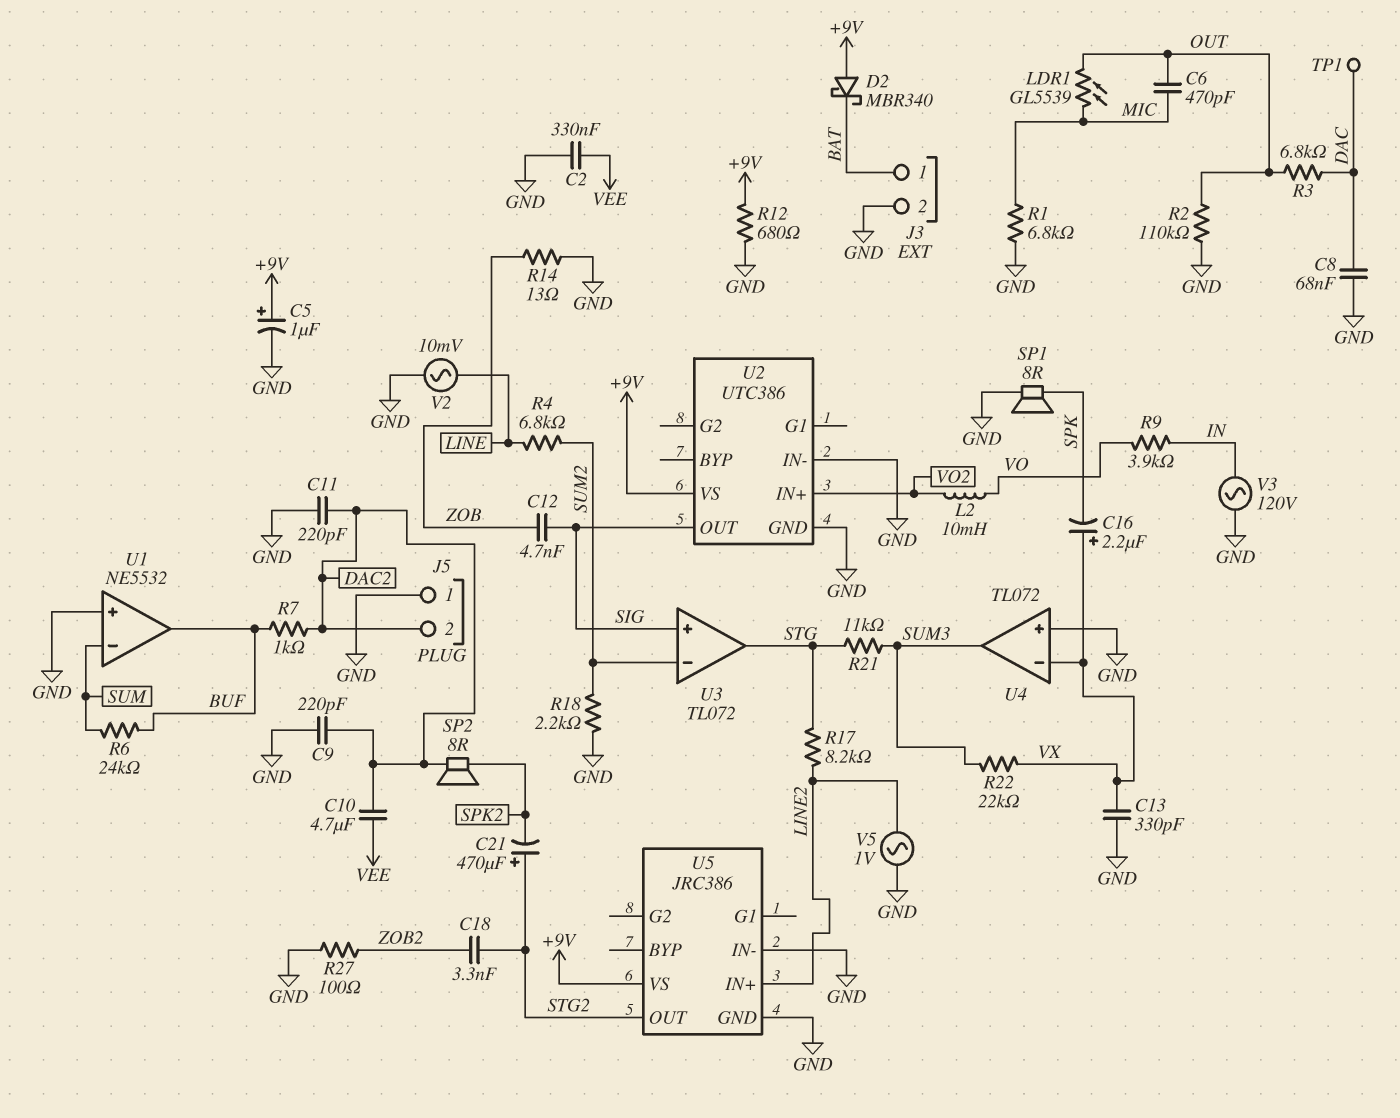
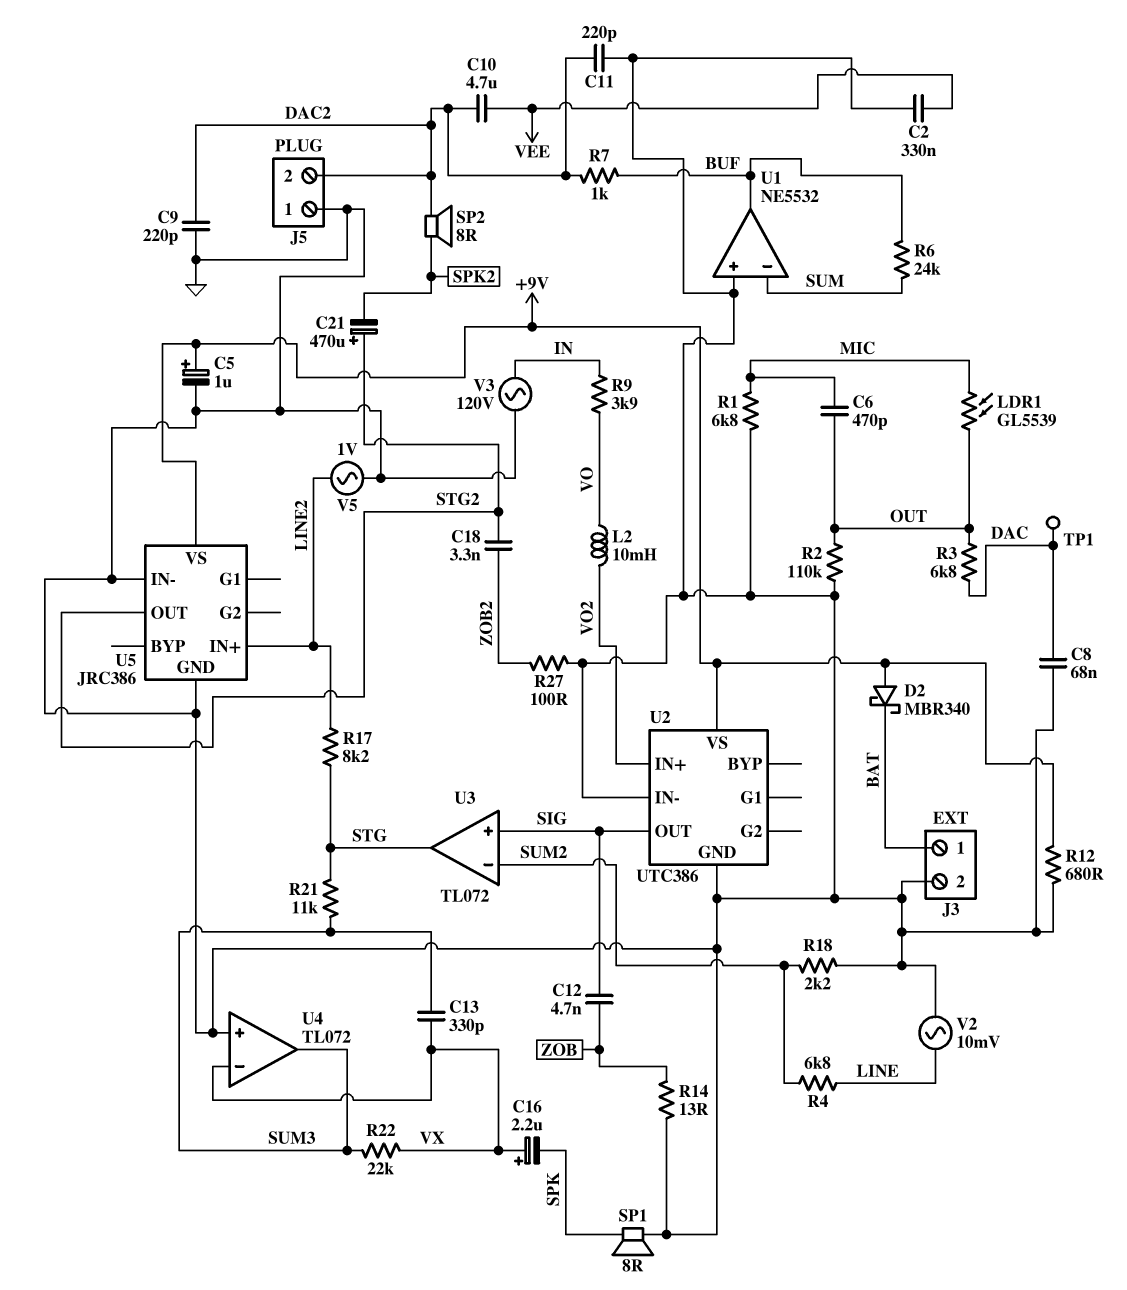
C13: 330pF (GND, VX) -> 330pF (SUM3, VX)

